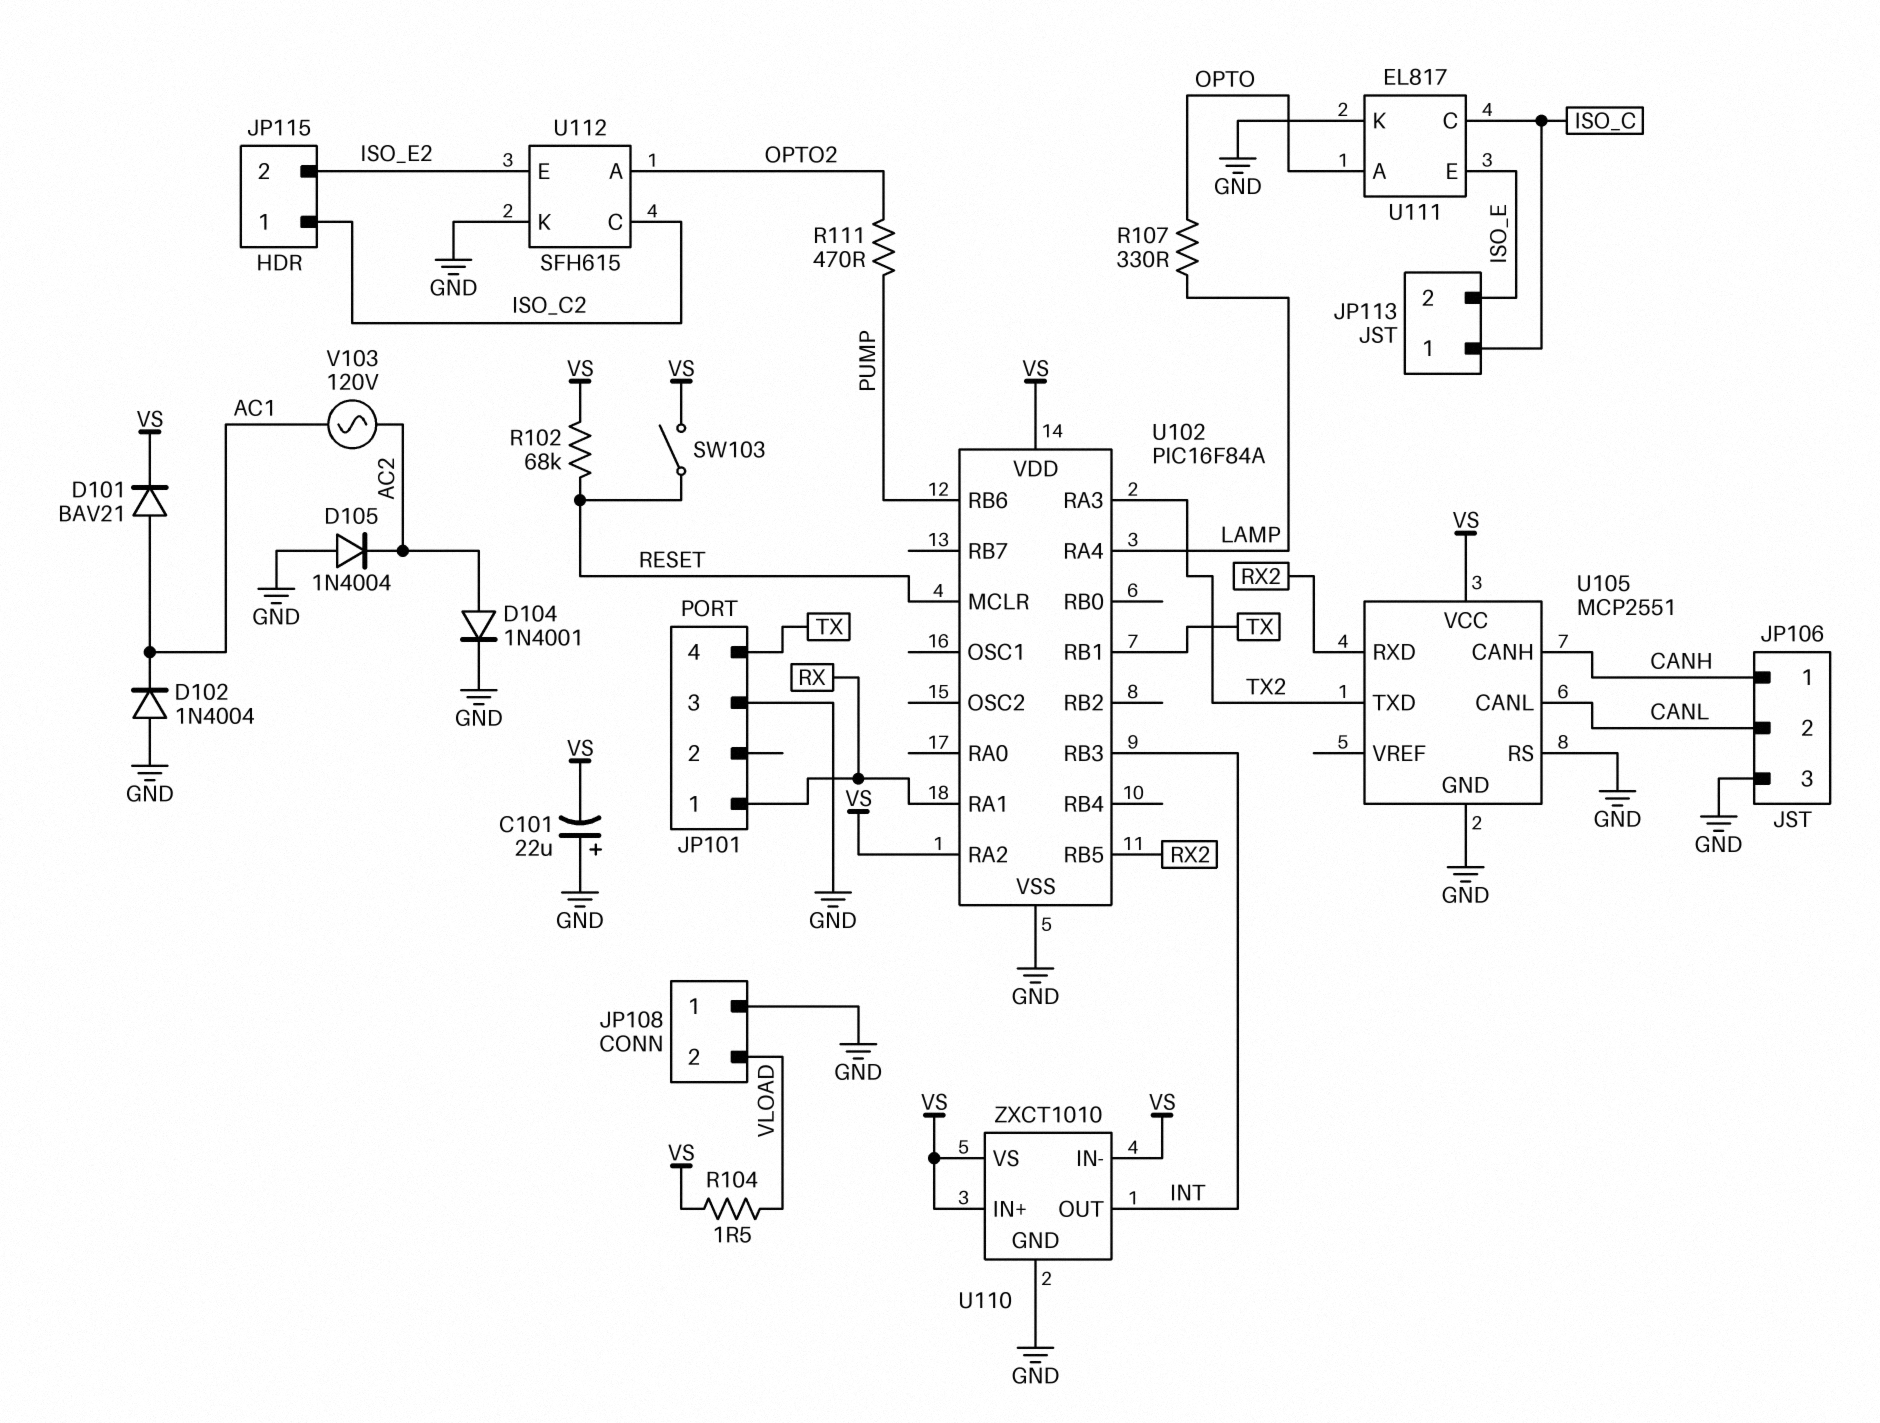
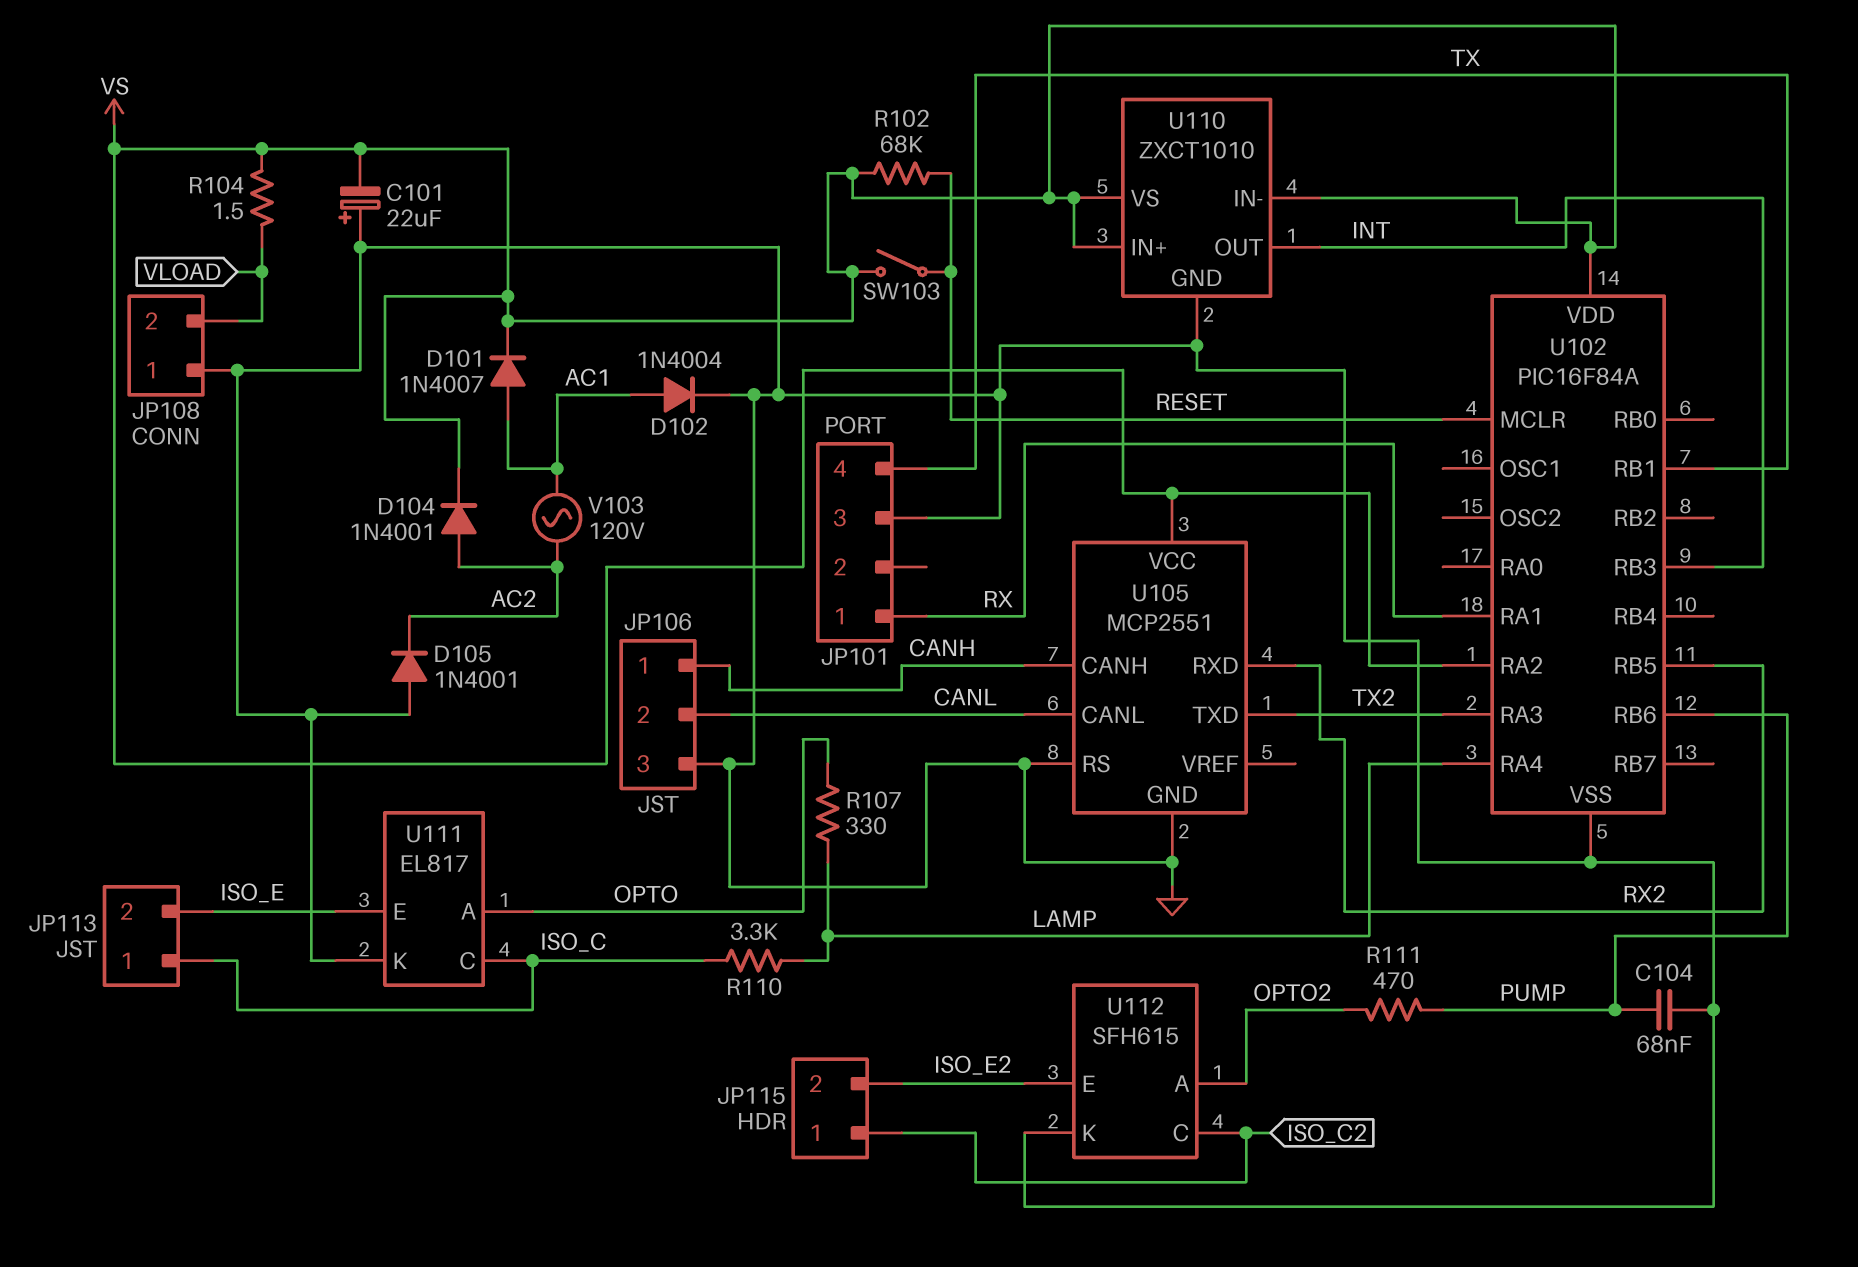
C104: none -> 68nF (GND, PUMP)
D101: diode BAV21 (A AC1, K VS) -> diode 1N4007 (A AC1, K VS)
D102: diode 1N4004 (A GND, K AC1) -> diode 1N4004 (A AC1, K GND)
D104: diode 1N4001 (A AC2, K GND) -> diode 1N4001 (A AC2, K VS)
D105: diode 1N4004 (A GND, K AC2) -> diode 1N4001 (A GND, K AC2)
R110: none -> 3.3k (ISO_C, LAMP)

